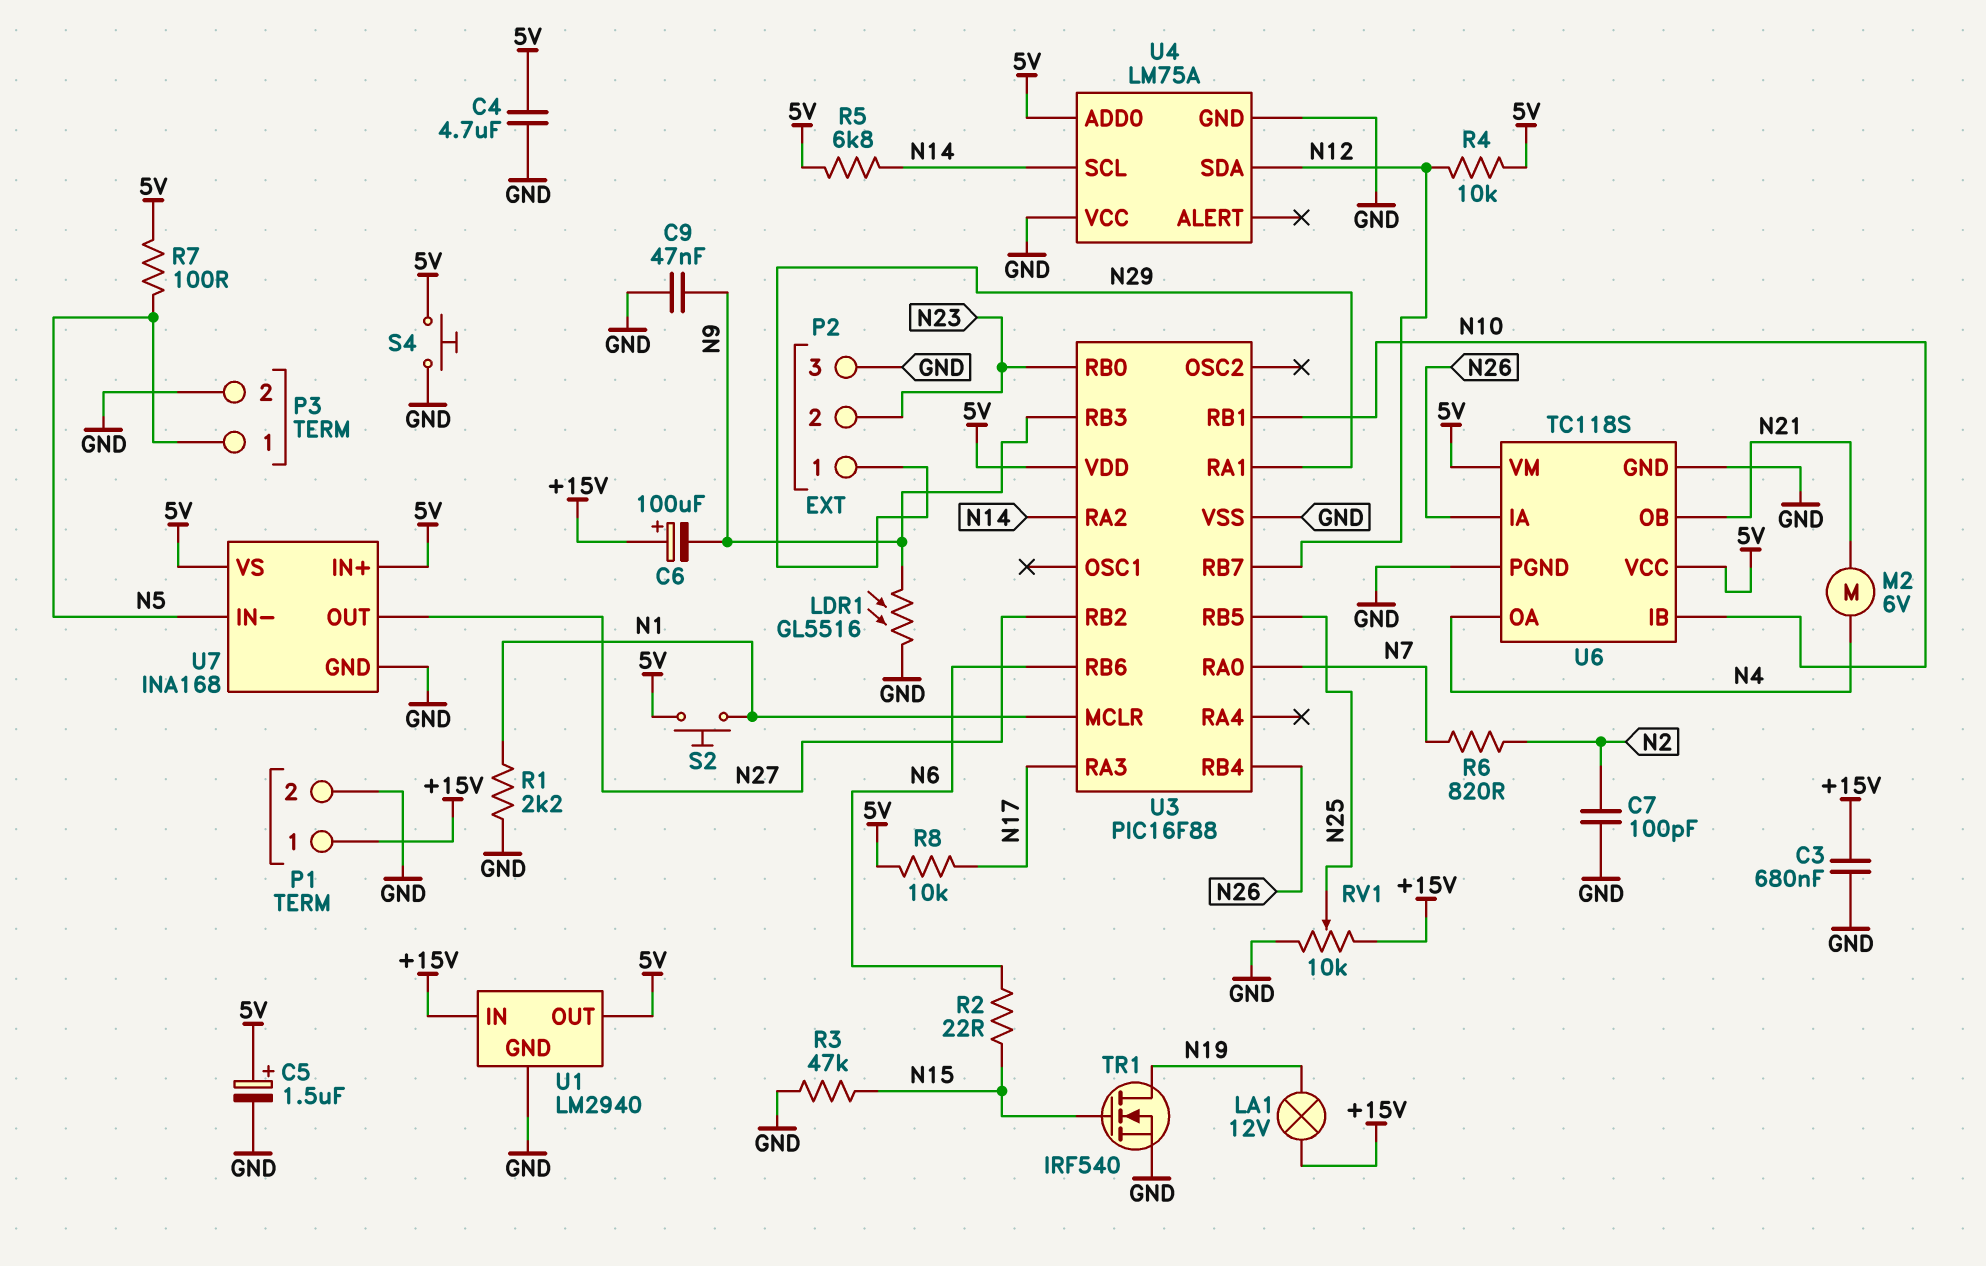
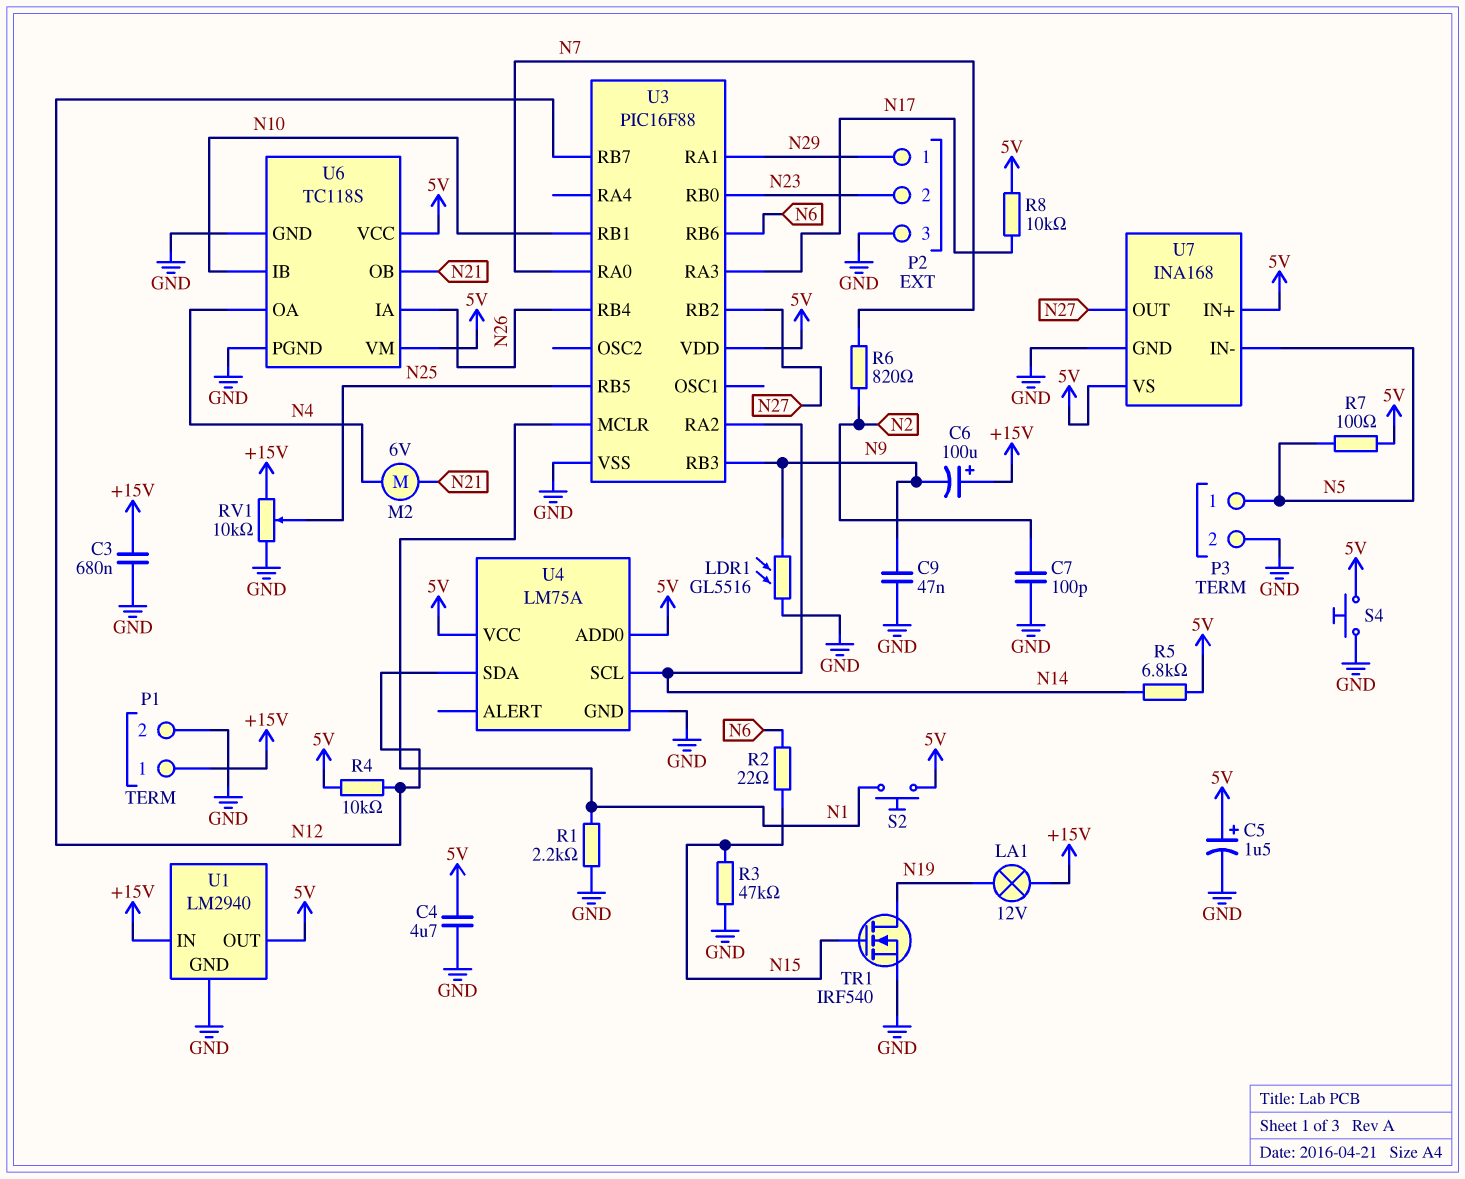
U4 pin VCC: GND -> 5V

